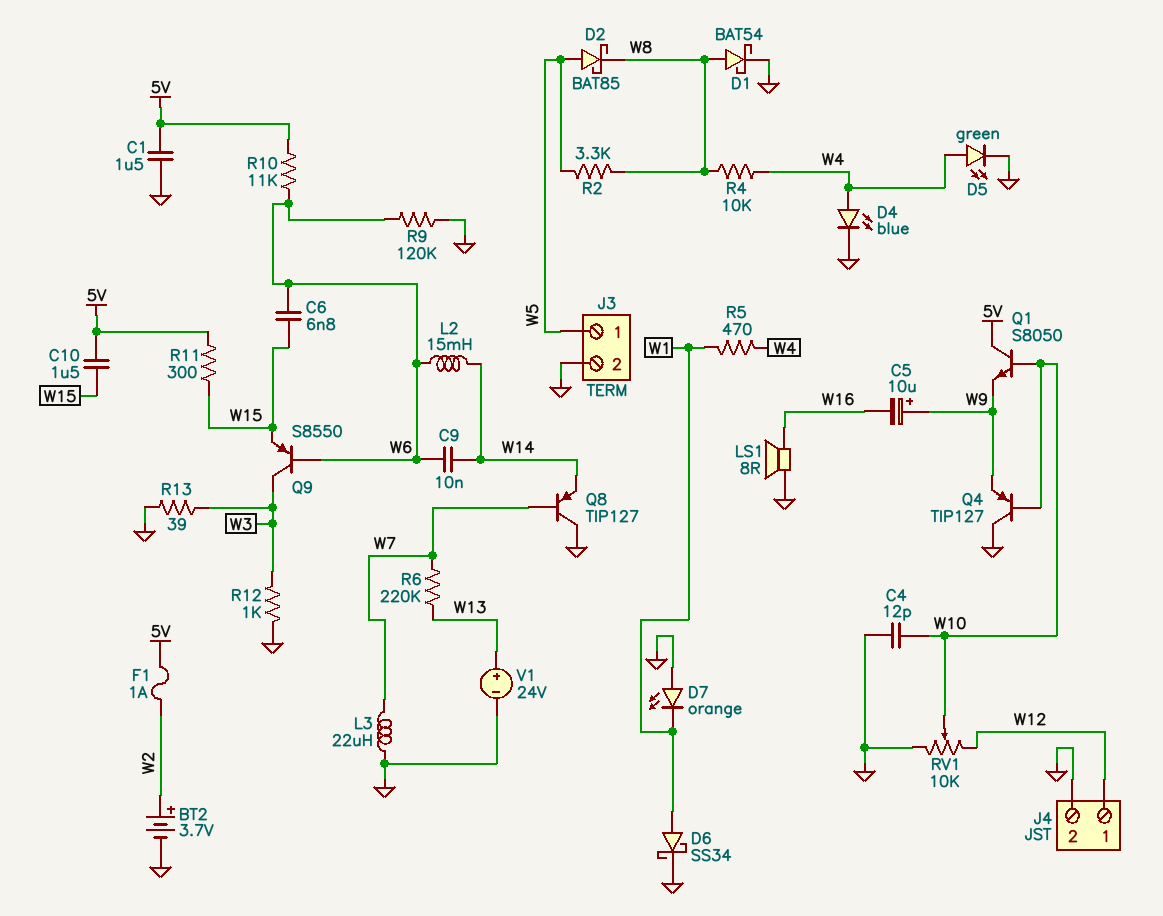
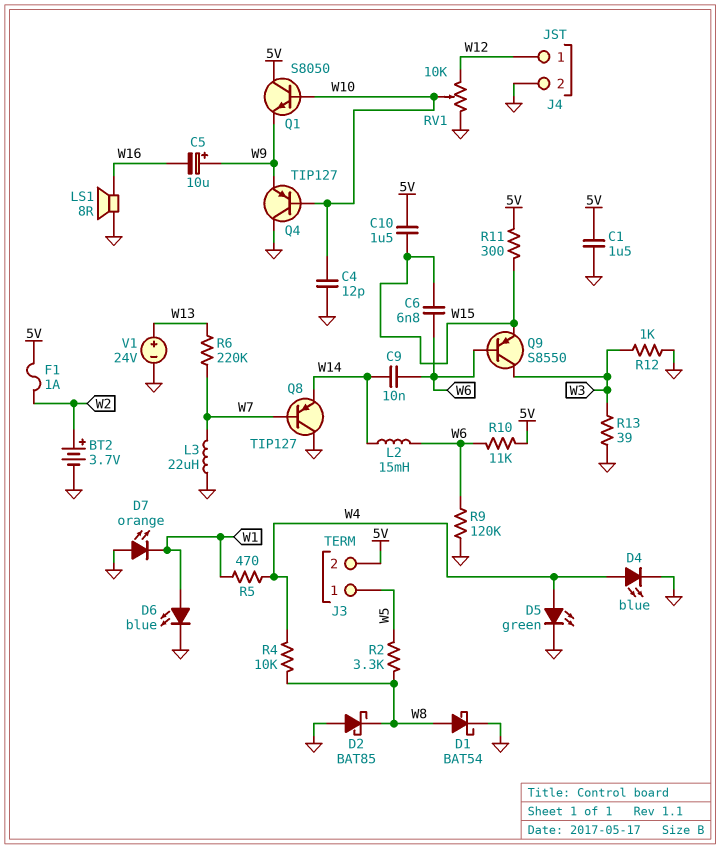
D2: schottky BAT85 (A W5, K W8) -> schottky BAT85 (A GND, K W8)
D6: schottky SS34 (A W1, K GND) -> LED blue (A W1, K GND)
J3 pin 2: GND -> 5V

